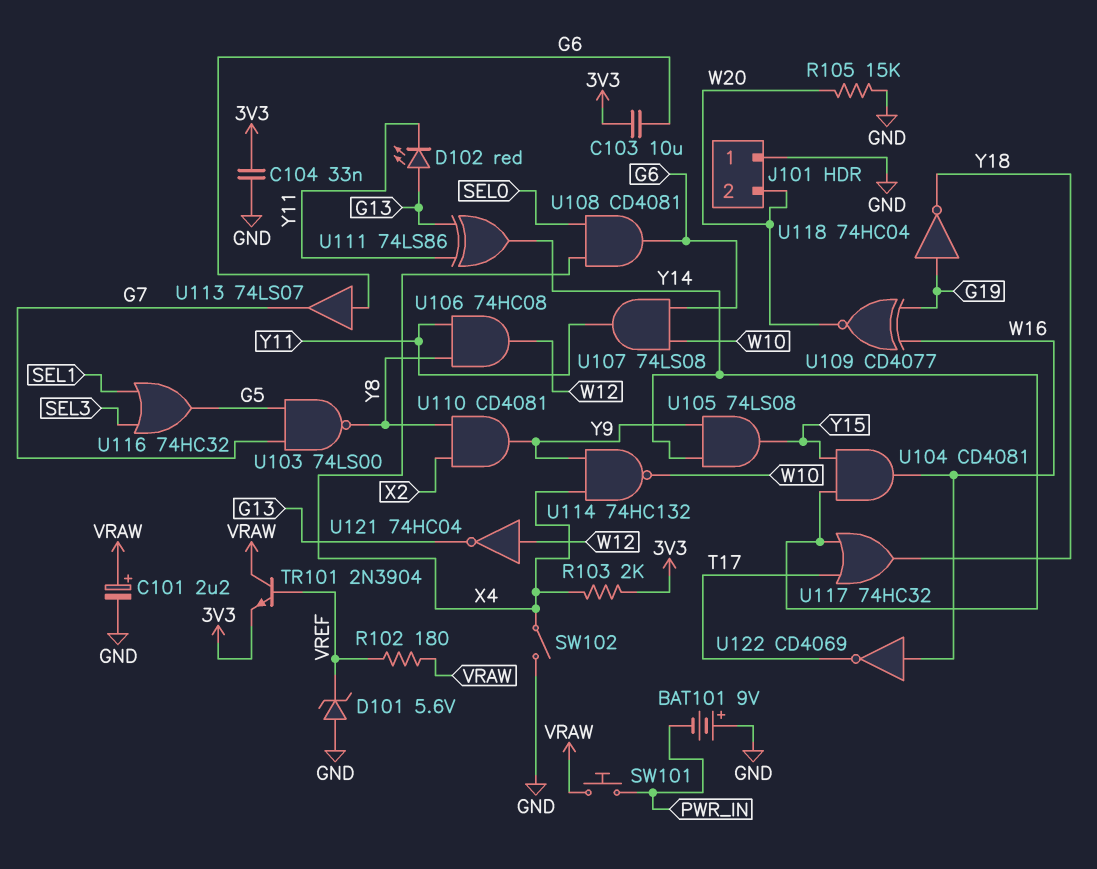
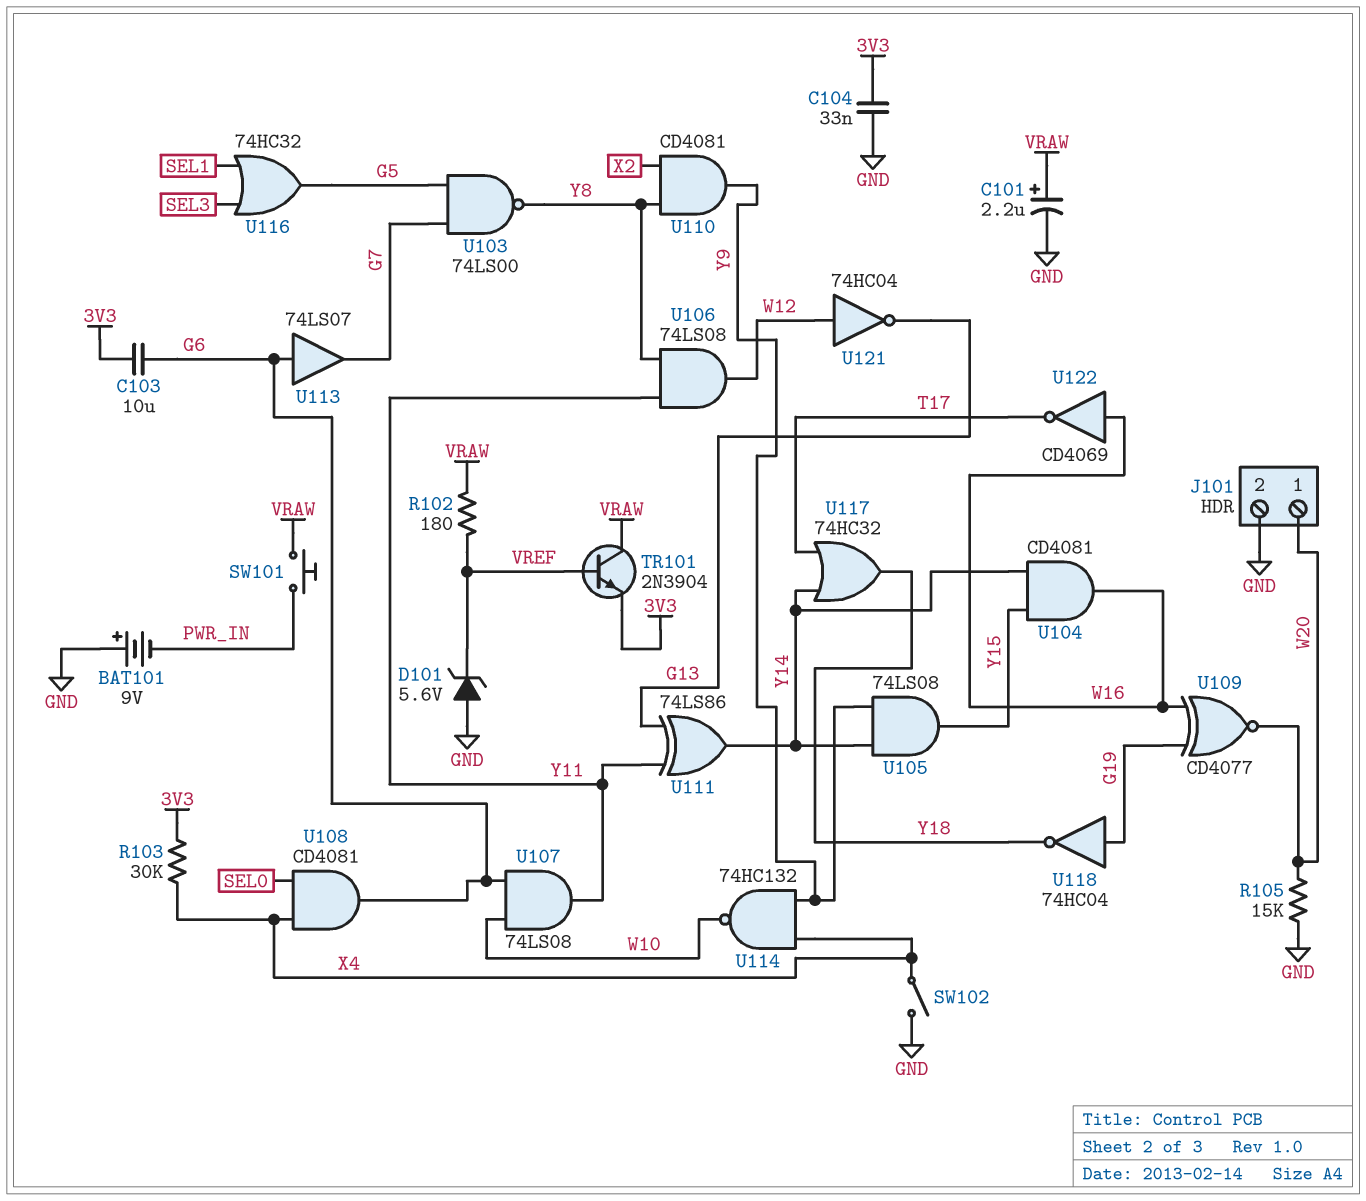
D102: LED red (A G13, K Y11) -> none
J101 pin 1: GND -> W20
J101 pin 2: W20 -> GND
R103: 2k (3V3, X4) -> 30k (3V3, X4)
U106: AND 74HC08 (in Y8, in Y11, out W12) -> AND 74LS08 (in Y8, in Y11, out W12)

